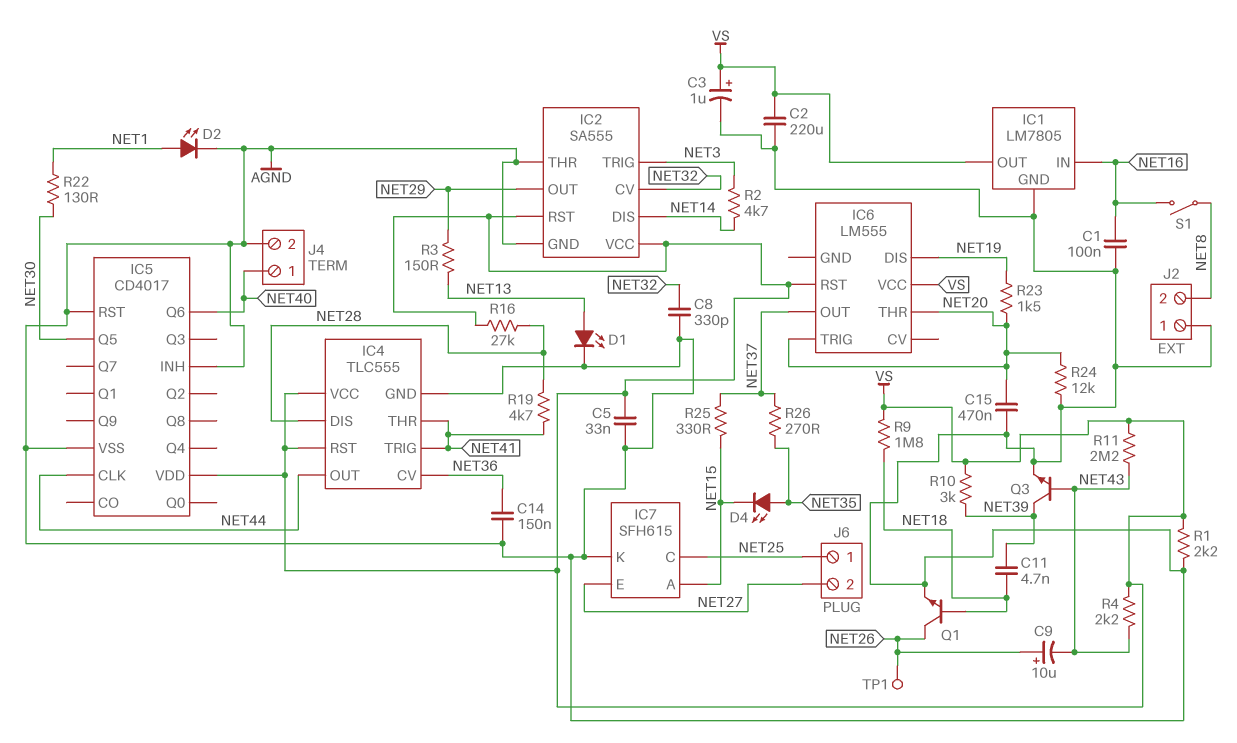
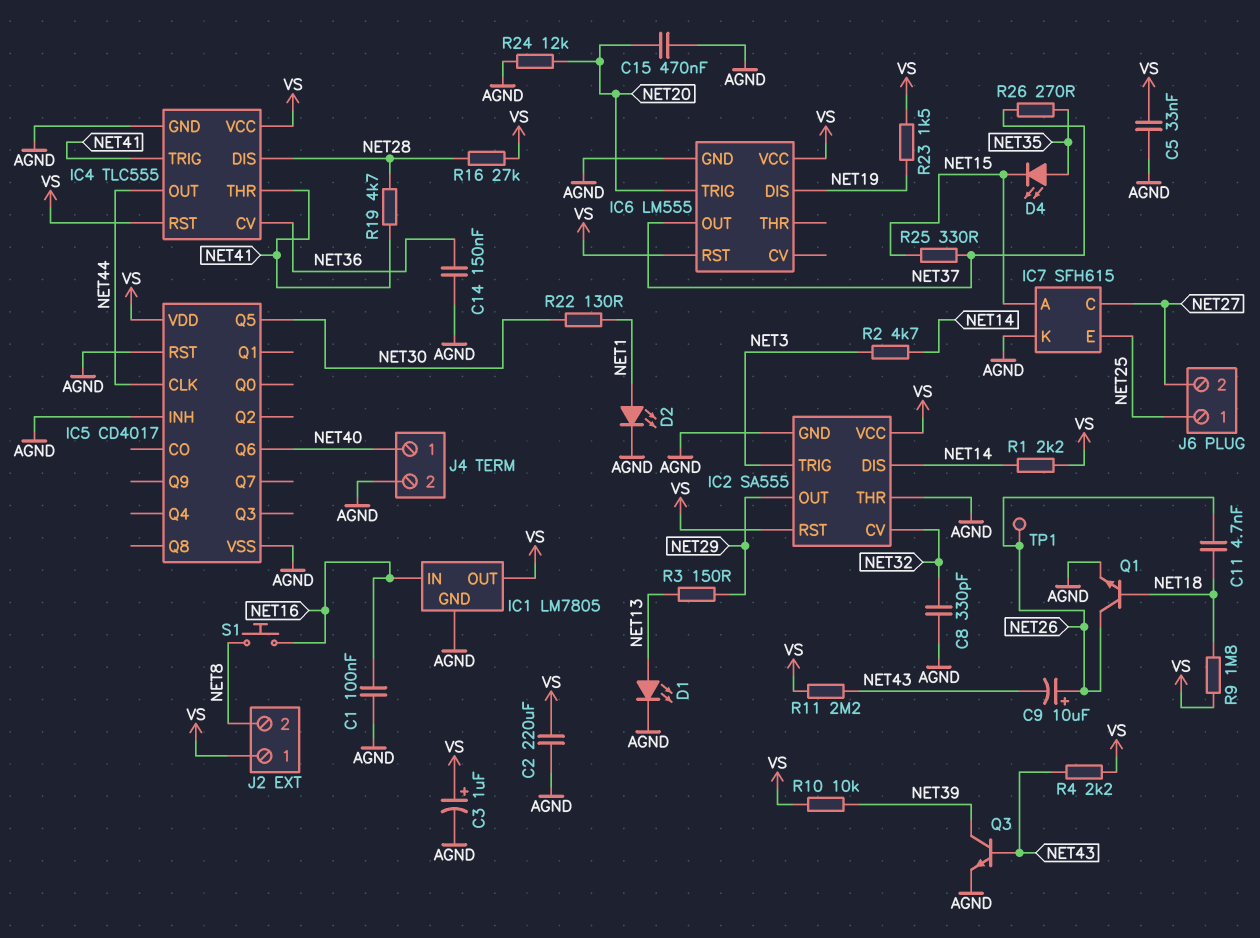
C11: 4.7nF (NET18, NET39) -> 4.7nF (NET18, NET26)
IC6 pin GND: none -> AGND
IC6 pin THR: NET20 -> none
IC7 pin C: NET25 -> NET27
IC7 pin E: NET27 -> NET25
J2 pin 1: AGND -> VS
R1: 2.2k (AGND, VS) -> 2.2k (NET14, VS)
R10: 3k (NET39, VS) -> 10k (NET39, VS)
R23: 1.5k (NET19, NET20) -> 1.5k (NET19, VS)
S1: switch (NET8, NET16) -> button (NET8, NET16)

